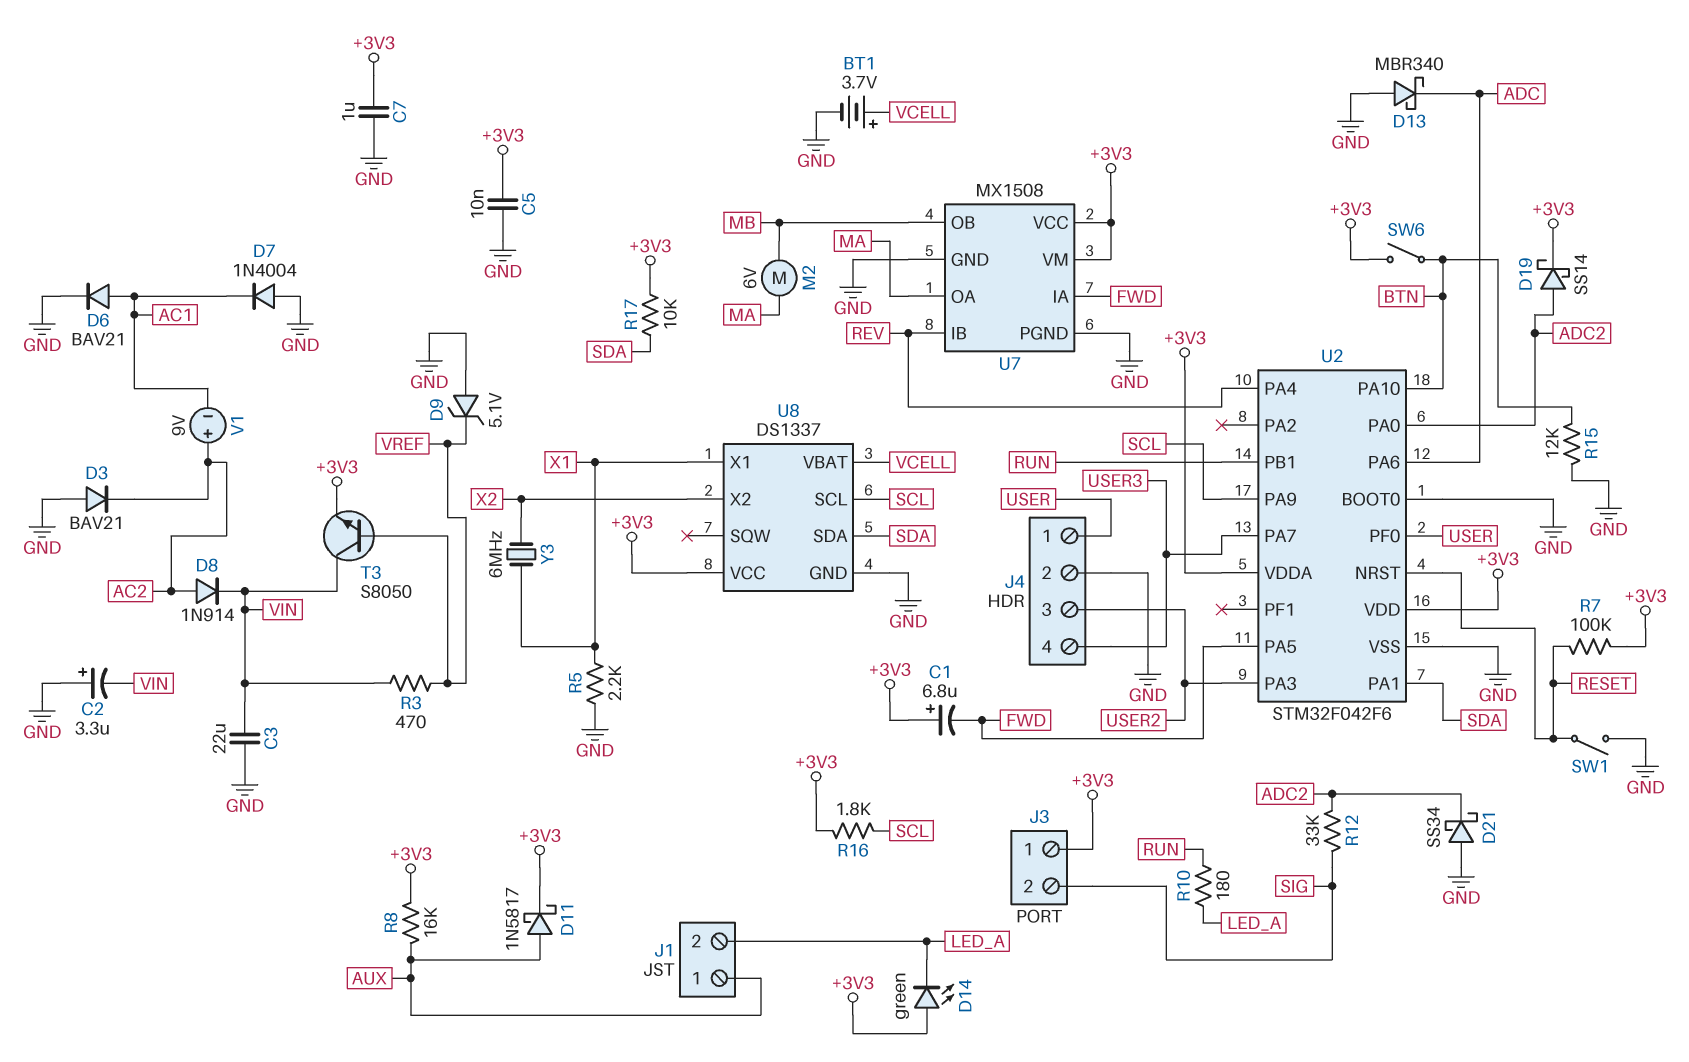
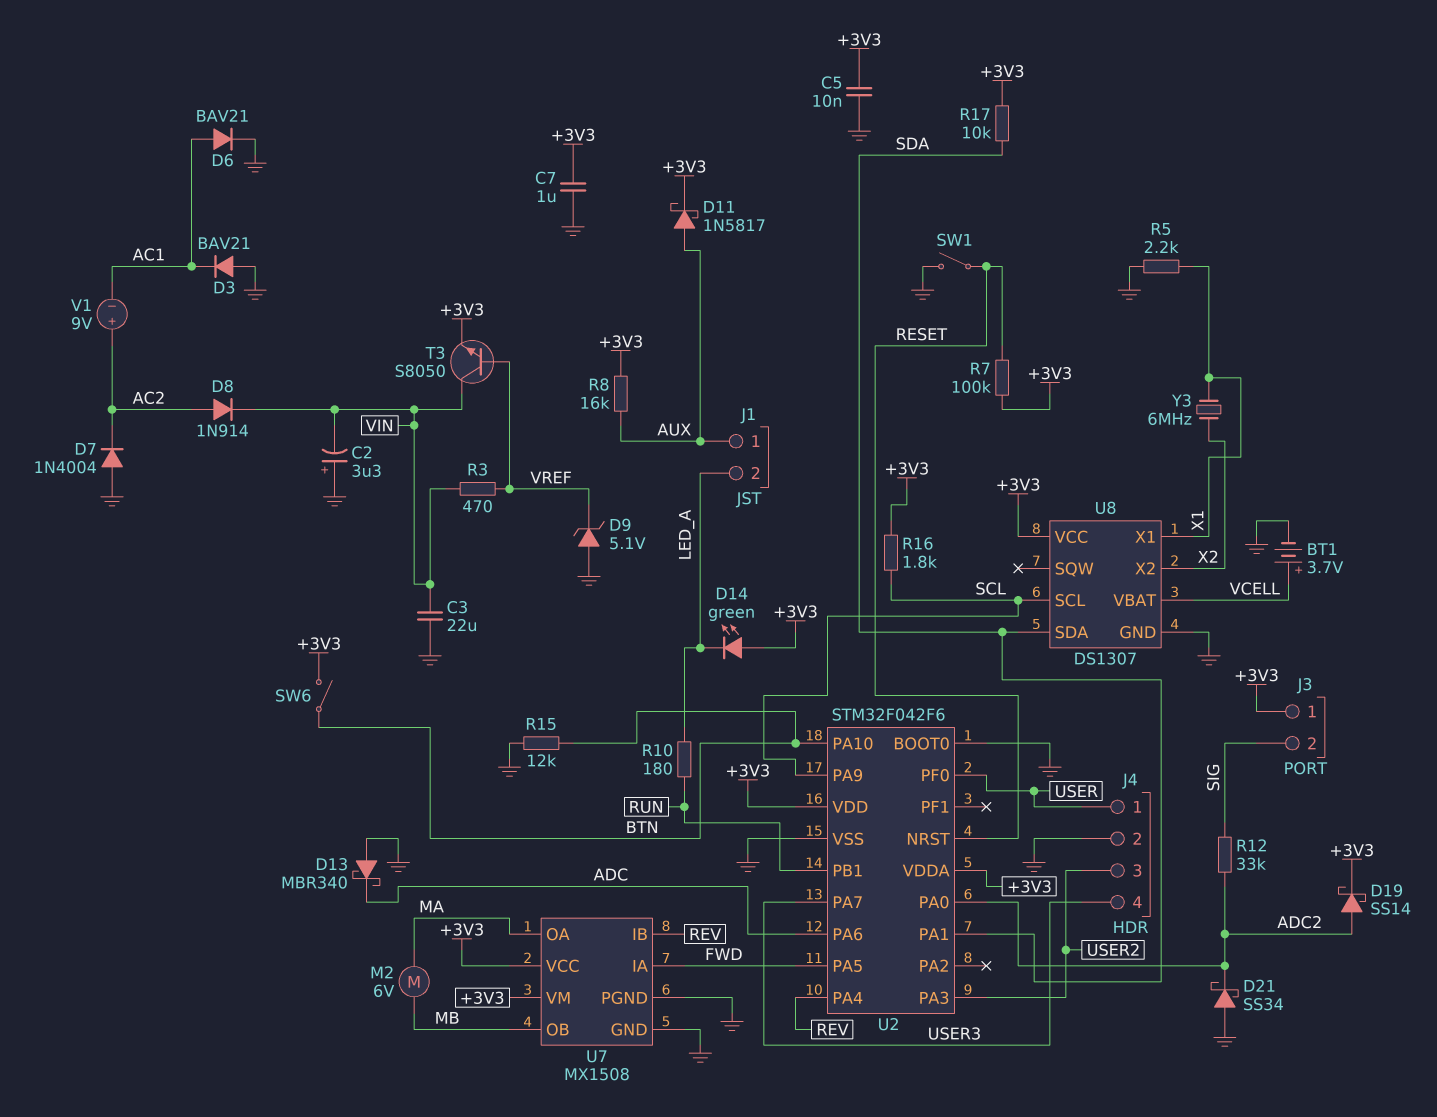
C1: 6.8uF (plus +3V3, minus FWD) -> none
D3: diode BAV21 (A GND, K AC2) -> diode BAV21 (A GND, K AC1)
D7: diode 1N4004 (A GND, K AC1) -> diode 1N4004 (A GND, K AC2)
U8: DS1337 -> DS1307

